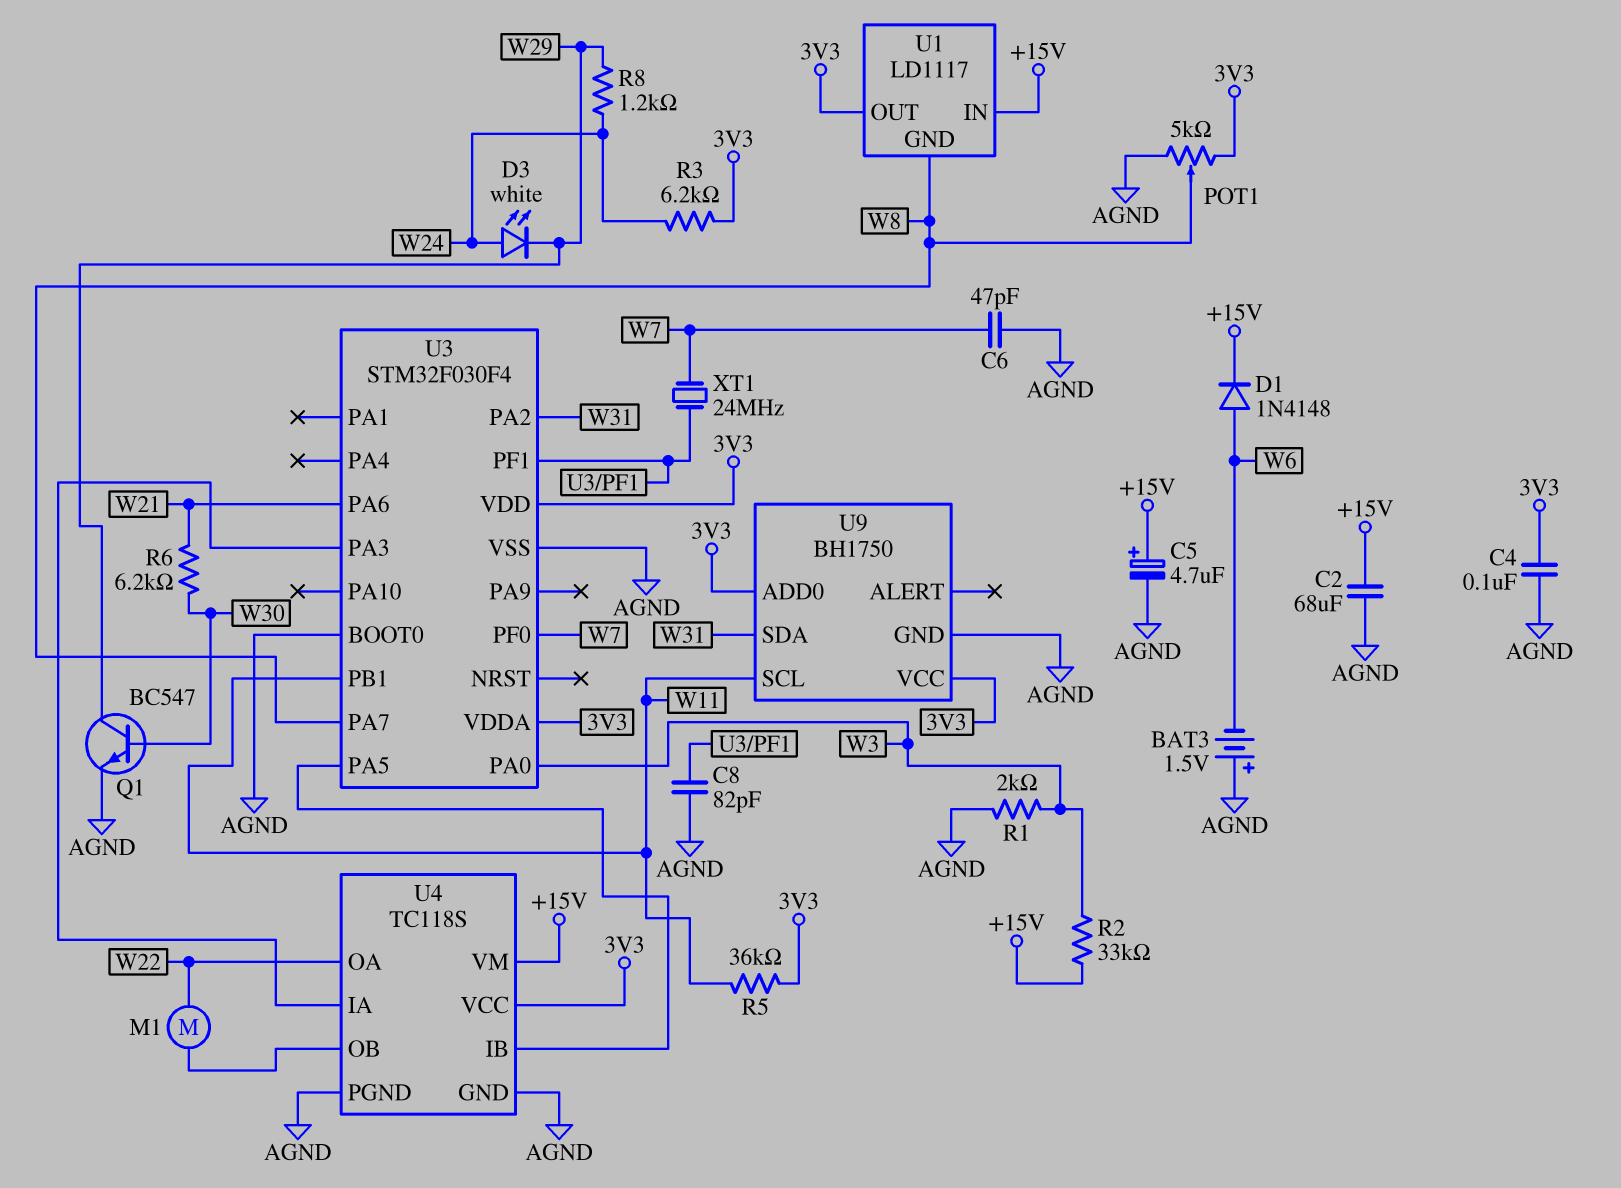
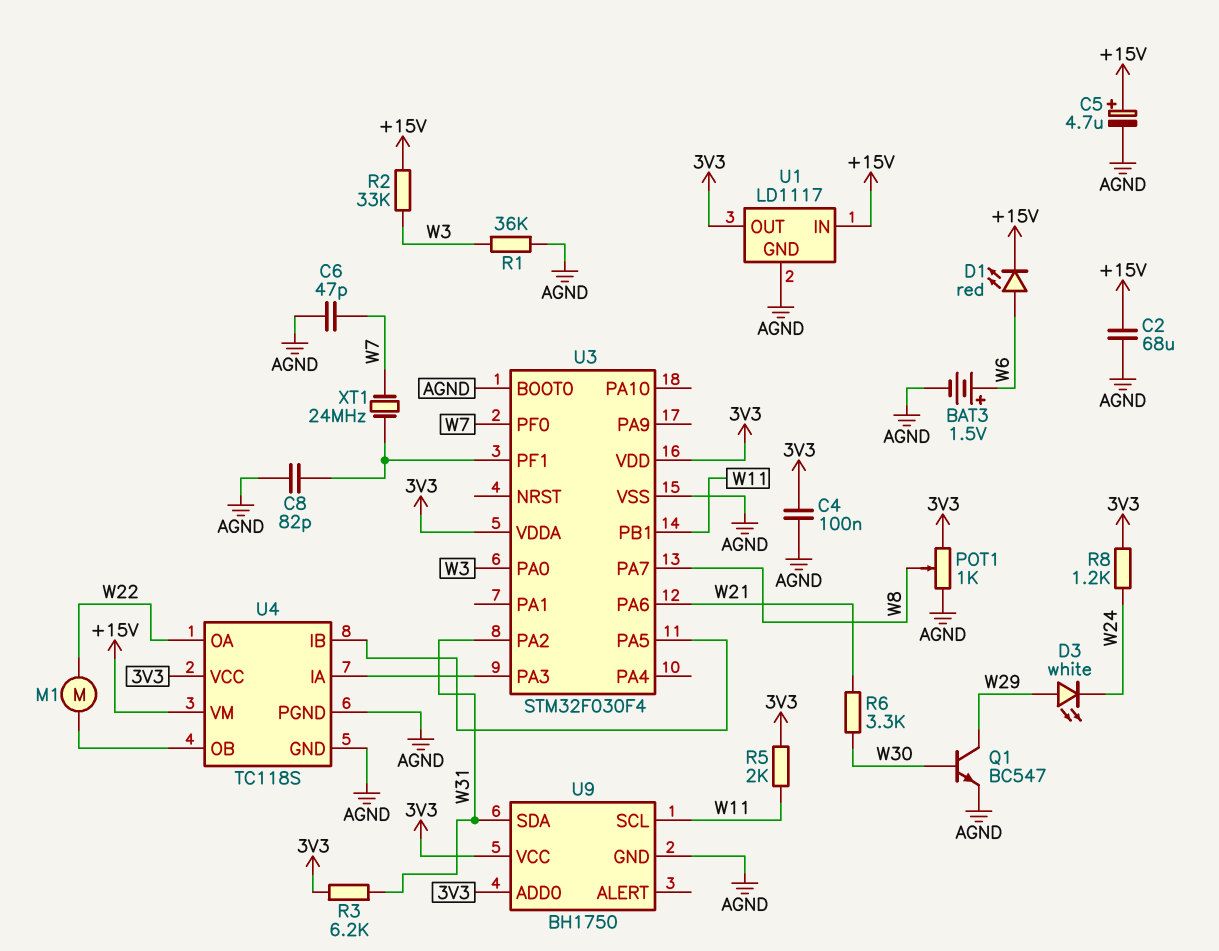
BAT3: 1.5V (plus AGND, minus W6) -> 1.5V (plus W6, minus AGND)
D1: diode 1N4148 (A W6, K +15V) -> LED red (A W6, K +15V)
D3: LED white (A W24, K W29) -> LED white (A W29, K W24)
POT1: 5k (3V3, AGND, wiper W8) -> 1k (3V3, AGND, wiper W8)
R1: 2k (AGND, W3) -> 36k (AGND, W3)
R3: 6.2k (3V3, W24) -> 6.2k (3V3, W31)
R5: 36k (3V3, W11) -> 2k (3V3, W11)
R6: 6.2k (W21, W30) -> 3.3k (W21, W30)
R8: 1.2k (W24, W29) -> 1.2k (3V3, W24)
U1 pin GND: W8 -> AGND

